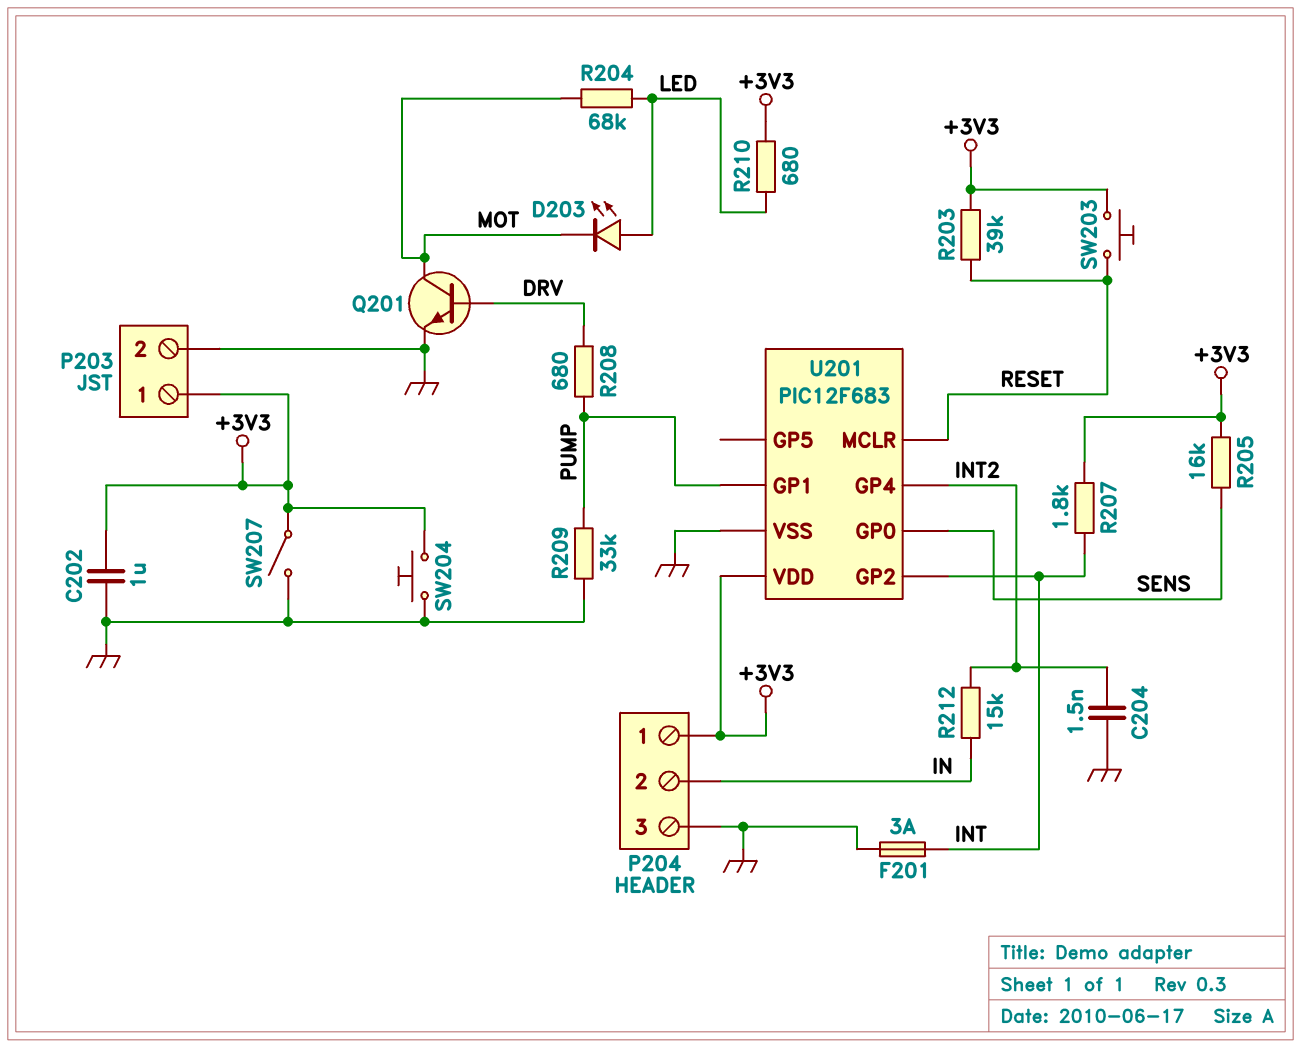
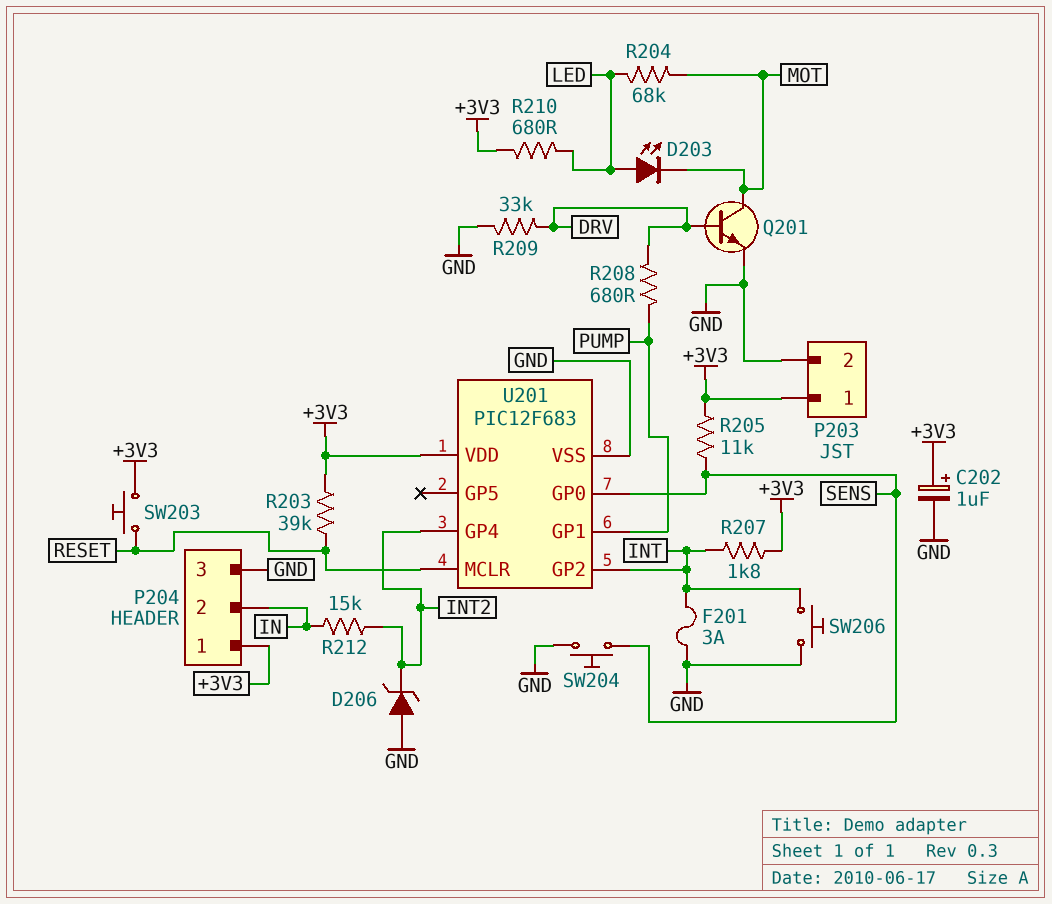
C202: 1uF (+3V3, GND) -> 1uF (plus +3V3, minus GND)
C204: 1.5nF (GND, INT2) -> none
D206: none -> zener (A GND, K INT2)
R205: 16k (+3V3, SENS) -> 11k (+3V3, SENS)
R209: 33k (GND, PUMP) -> 33k (DRV, GND)
SW204: button (+3V3, GND) -> button (GND, SENS)
SW206: none -> button (GND, INT)
SW207: switch (+3V3, GND) -> none

